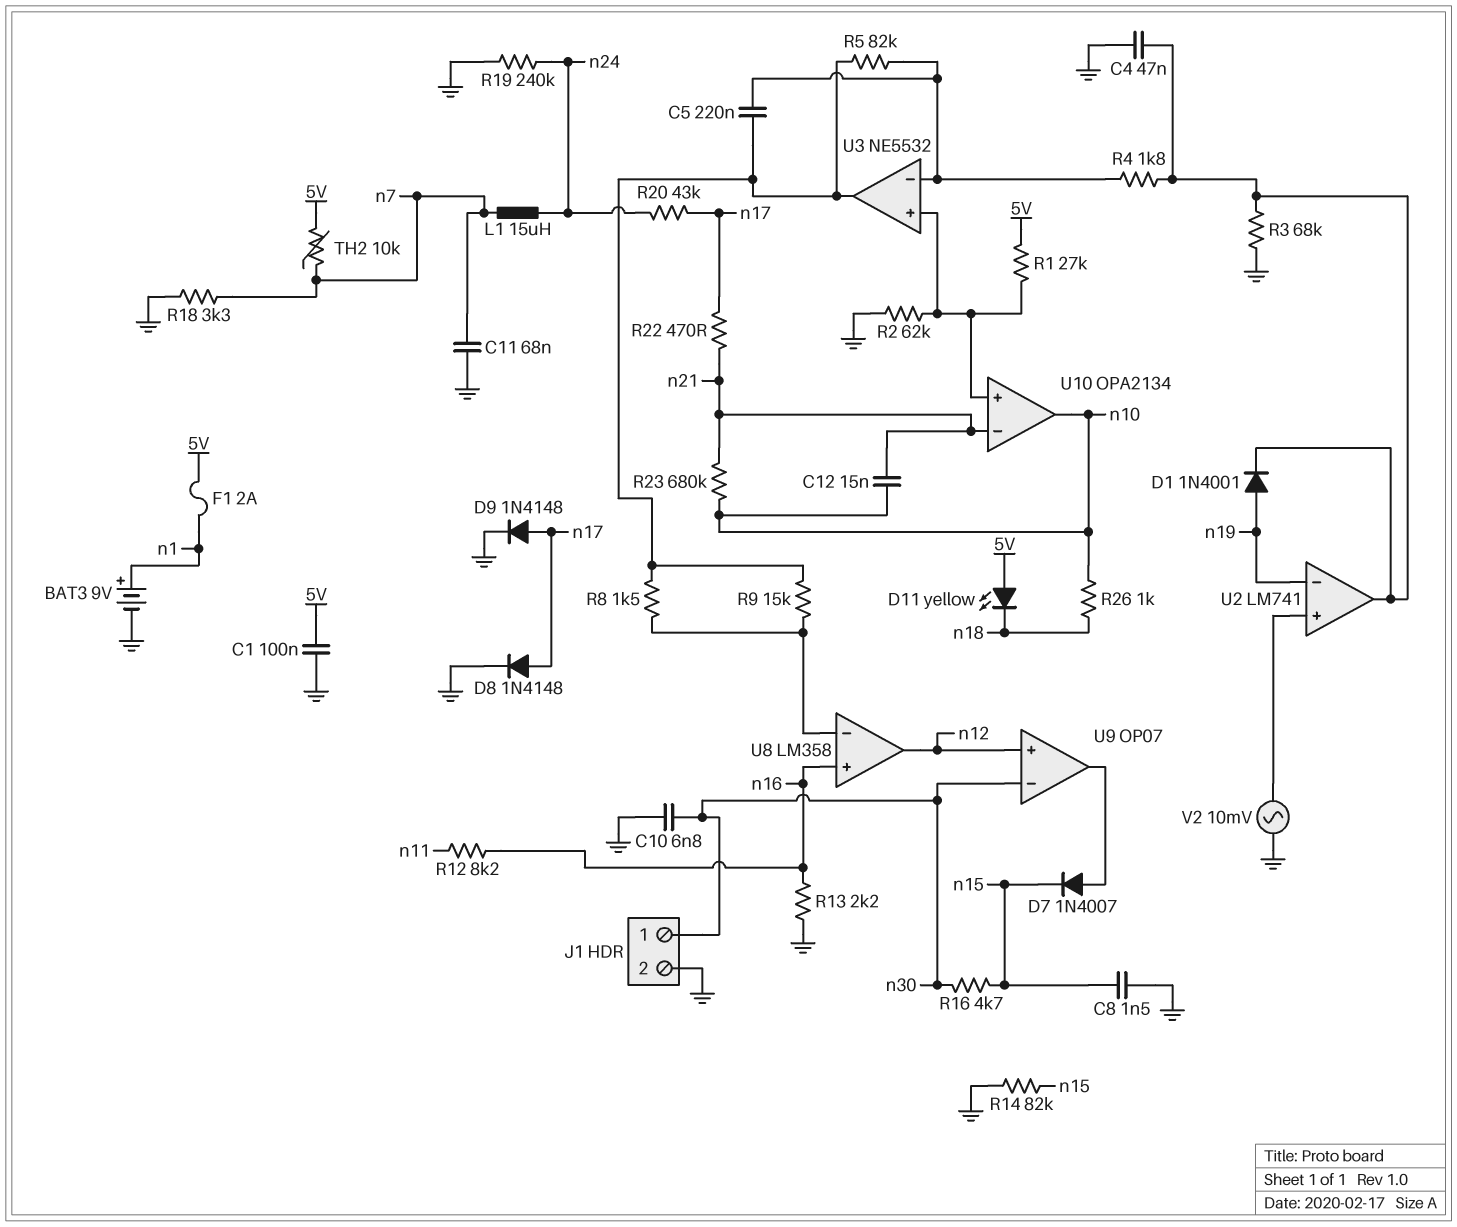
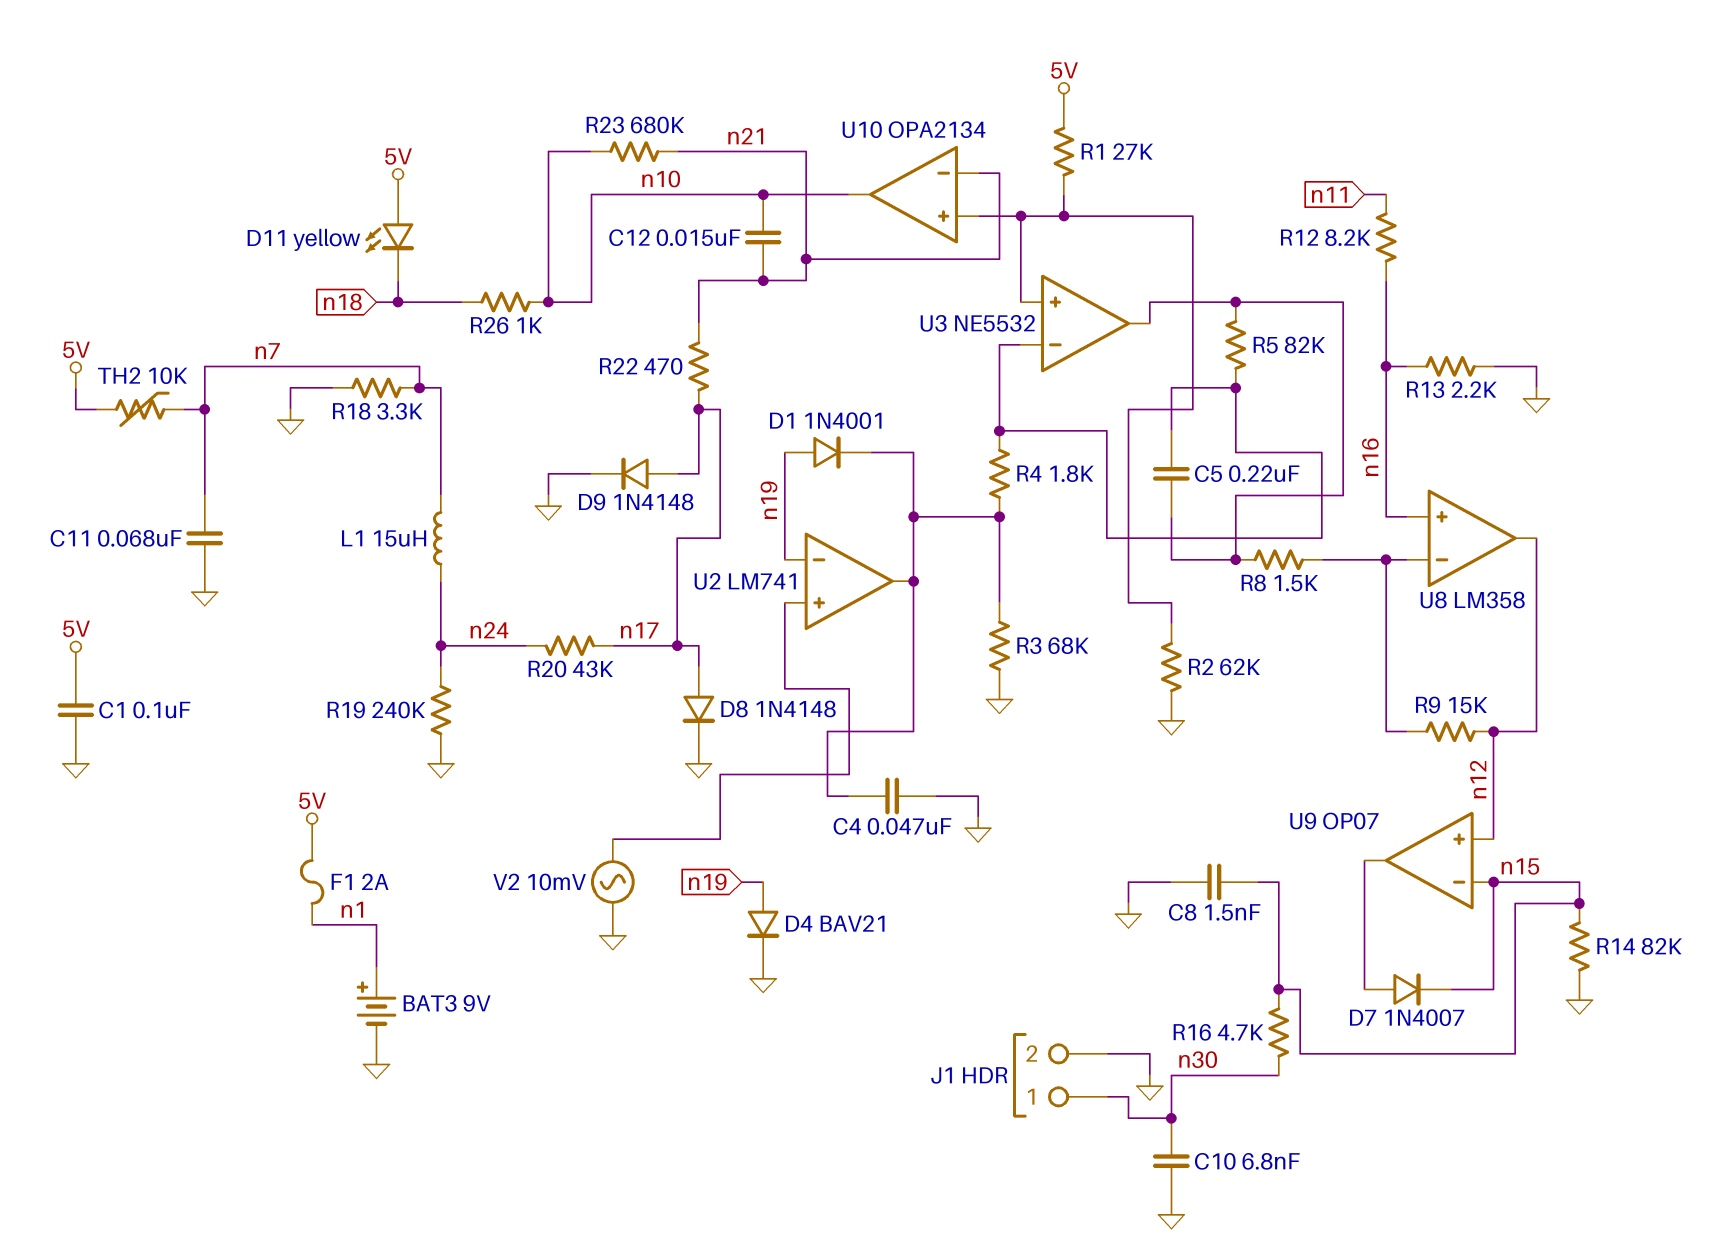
D4: none -> diode BAV21 (A n19, K GND)
R9: 15k (U3/out, U8/in-) -> 15k (U8/in-, n12)
U9 pin in-: n30 -> n15

